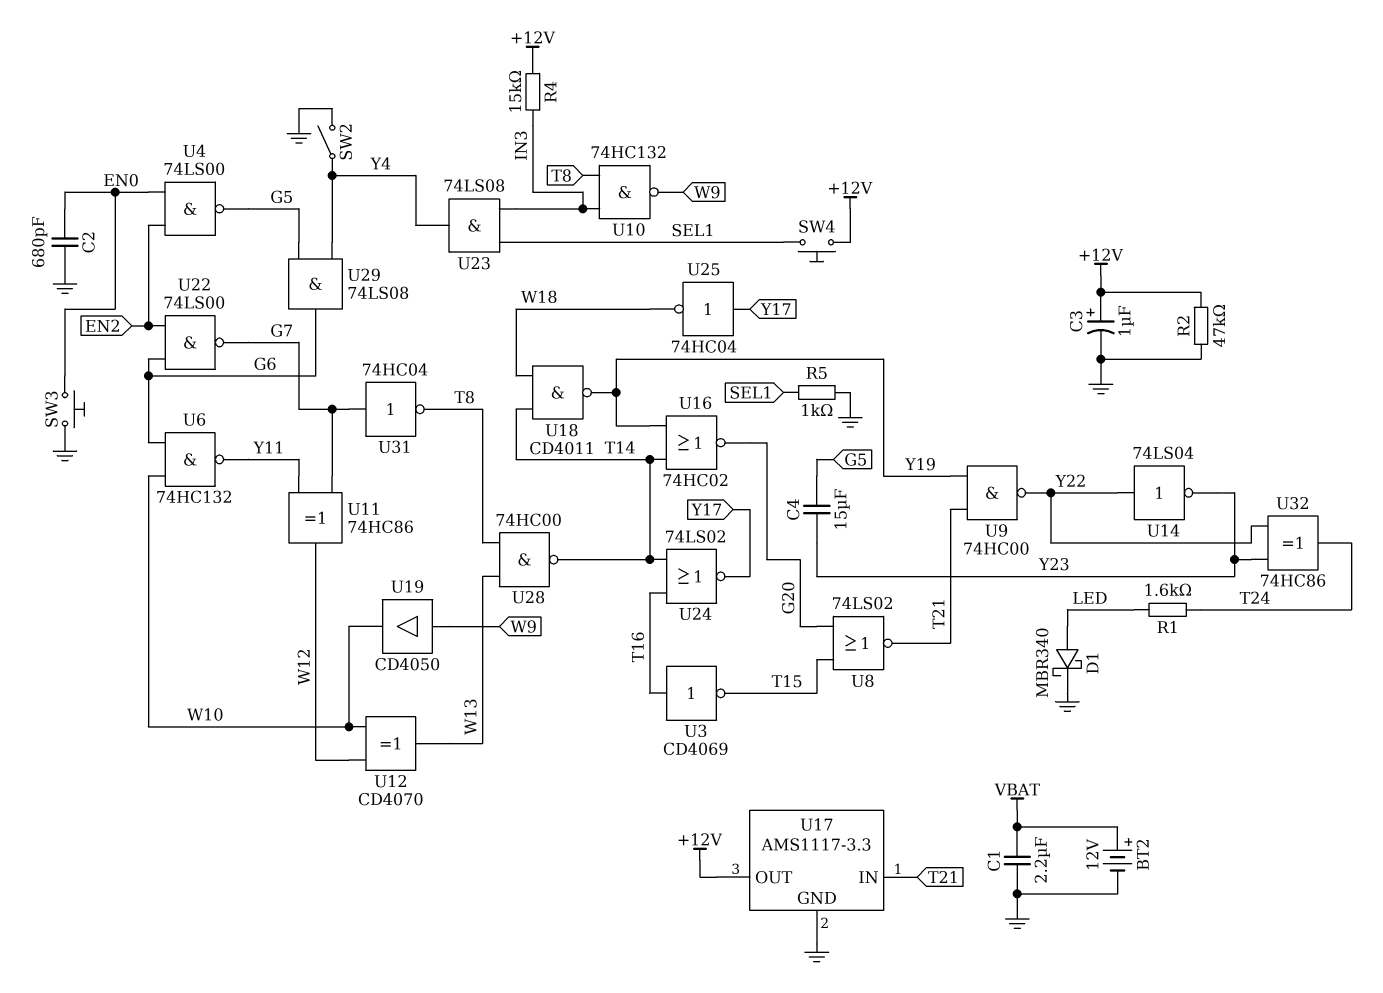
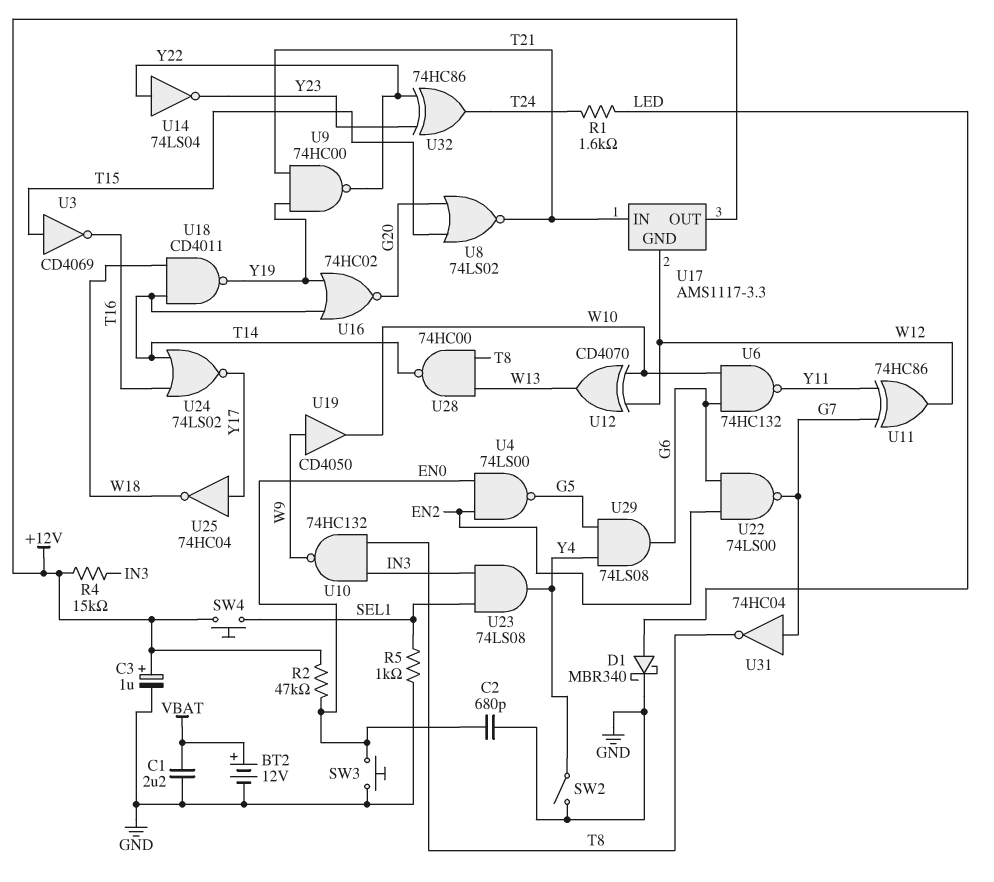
C4: 15uF (G5, Y23) -> none
R2: 47k (+12V, GND) -> 47k (+12V, EN0)
U3: NOT CD4069 (in T16, out T15) -> NOT CD4069 (in T15, out T16)
U17 pin GND: GND -> W12

